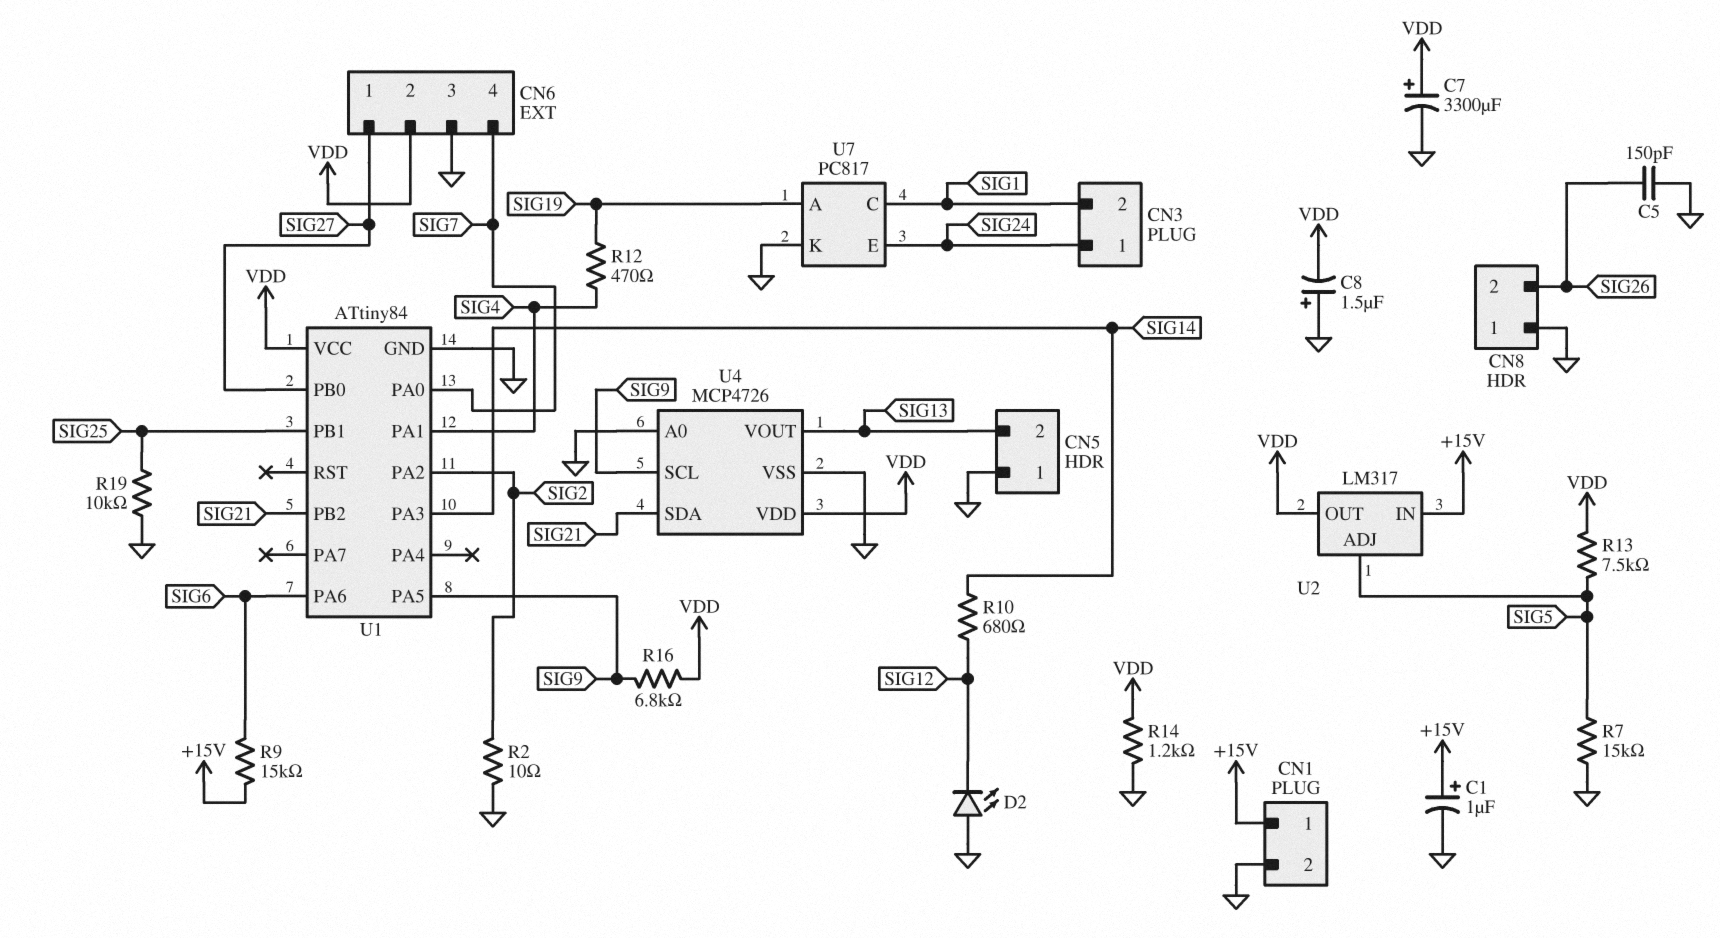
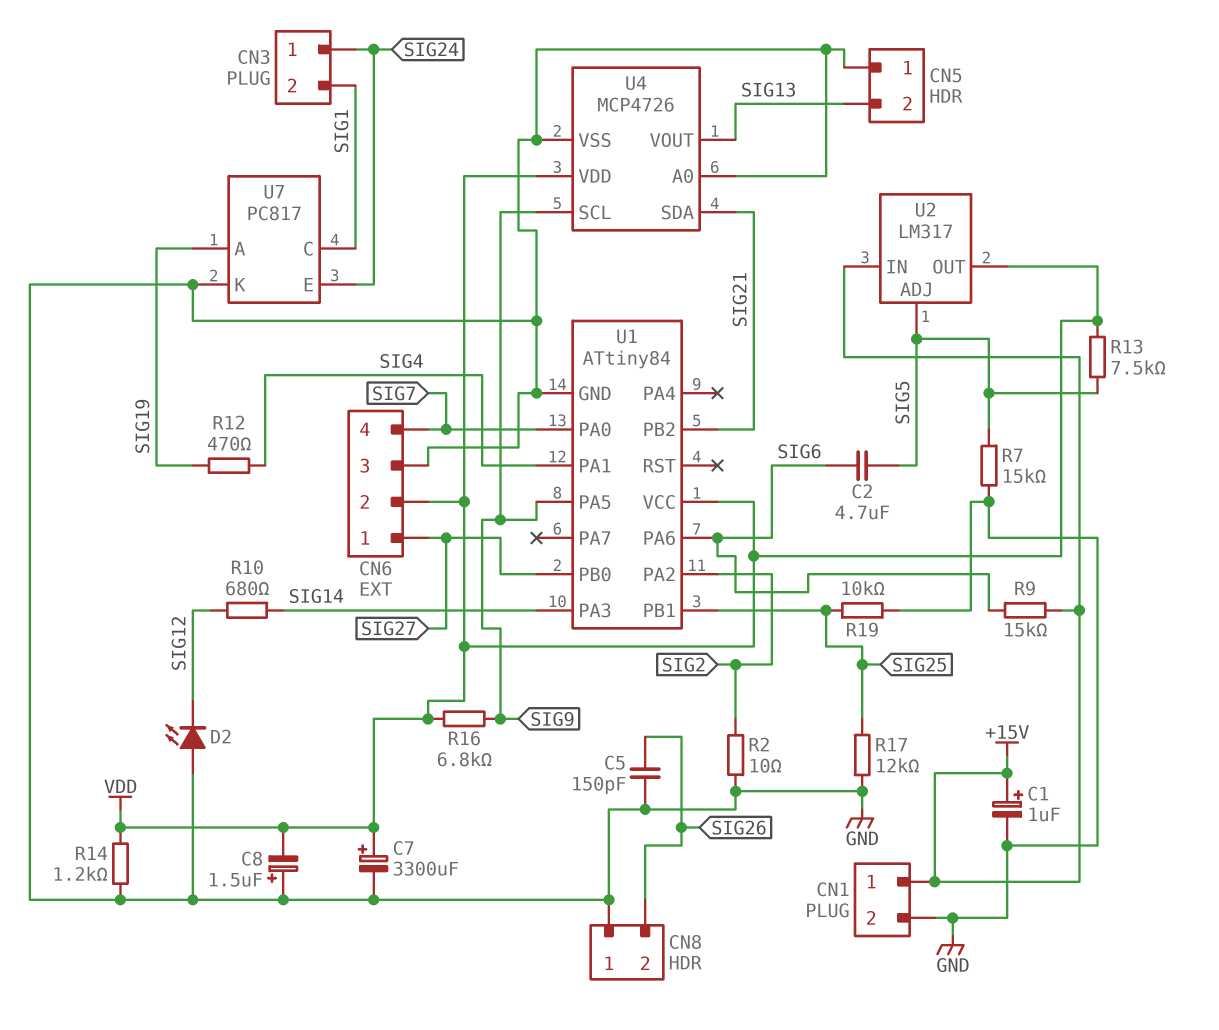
C2: none -> 4.7uF (SIG5, SIG6)
R17: none -> 12k (GND, SIG25)

